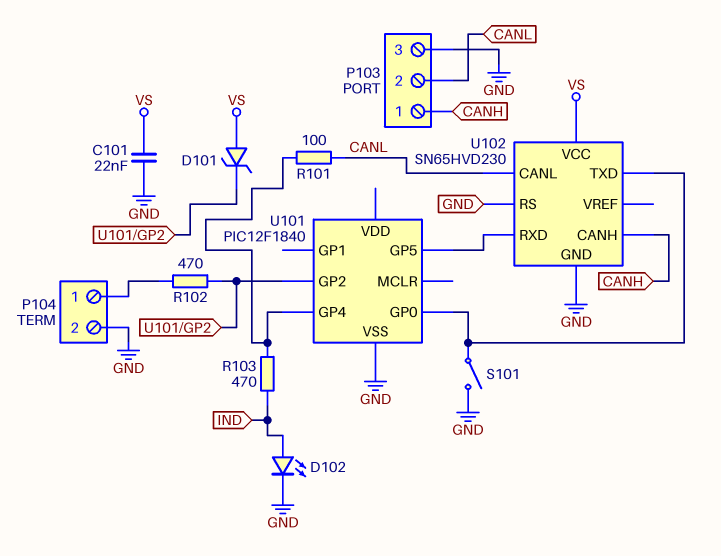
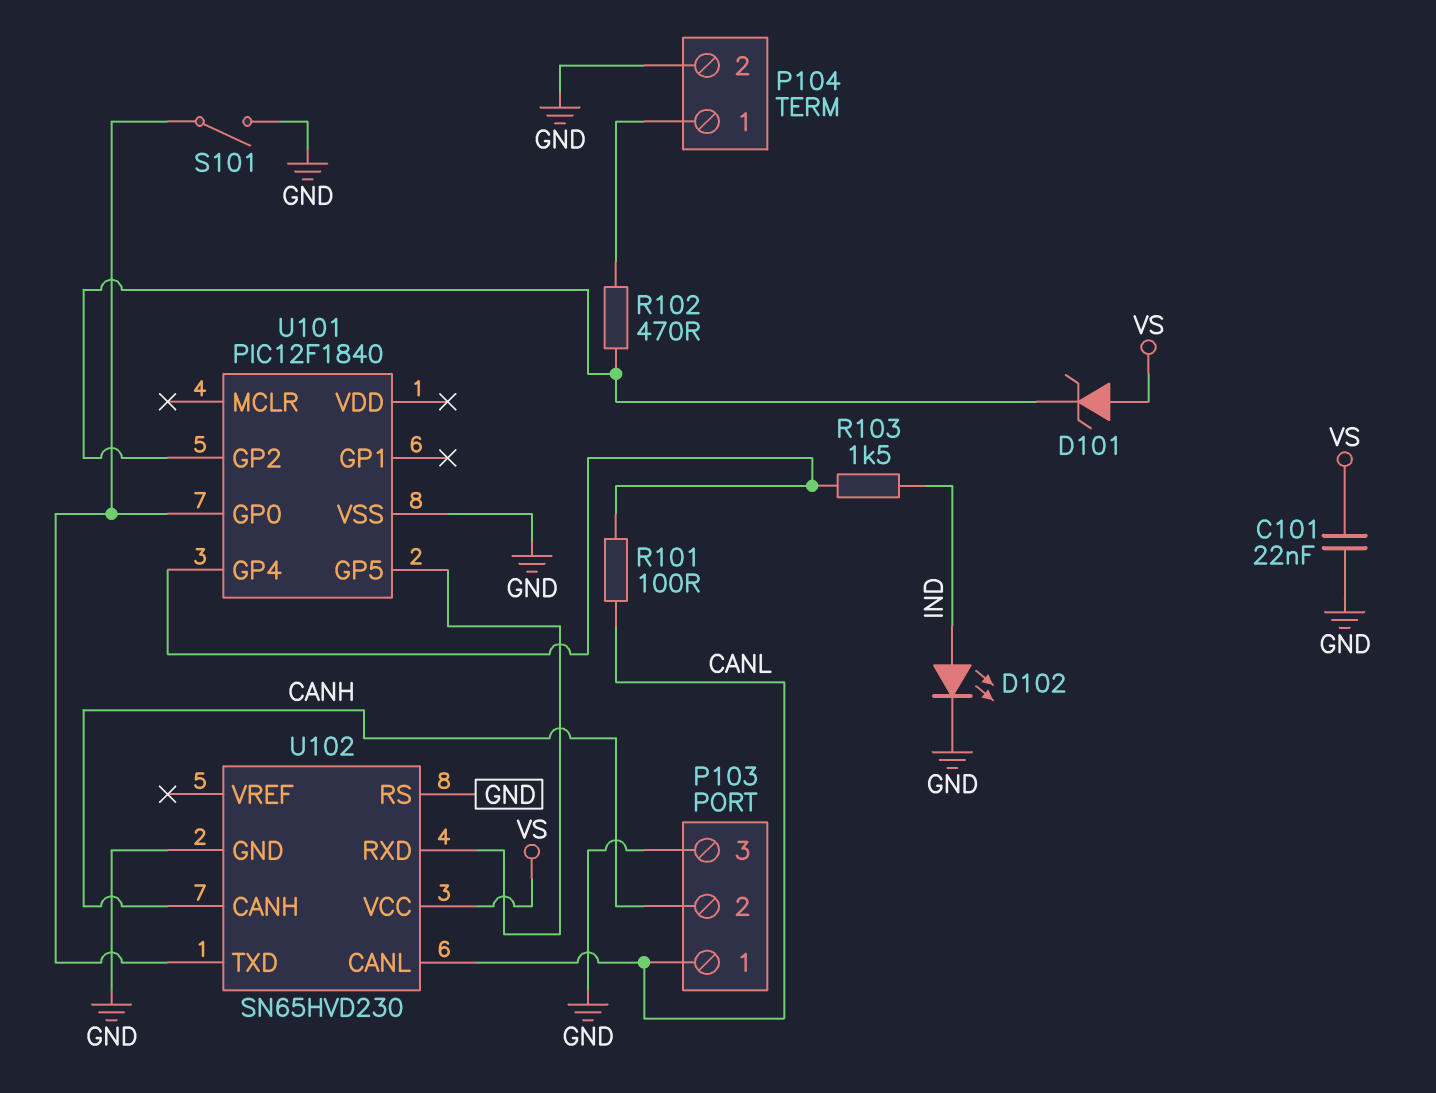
P103 pin 1: CANH -> CANL
P103 pin 2: CANL -> CANH
R103: 470 (IND, U101/GP4) -> 1.5k (IND, U101/GP4)

